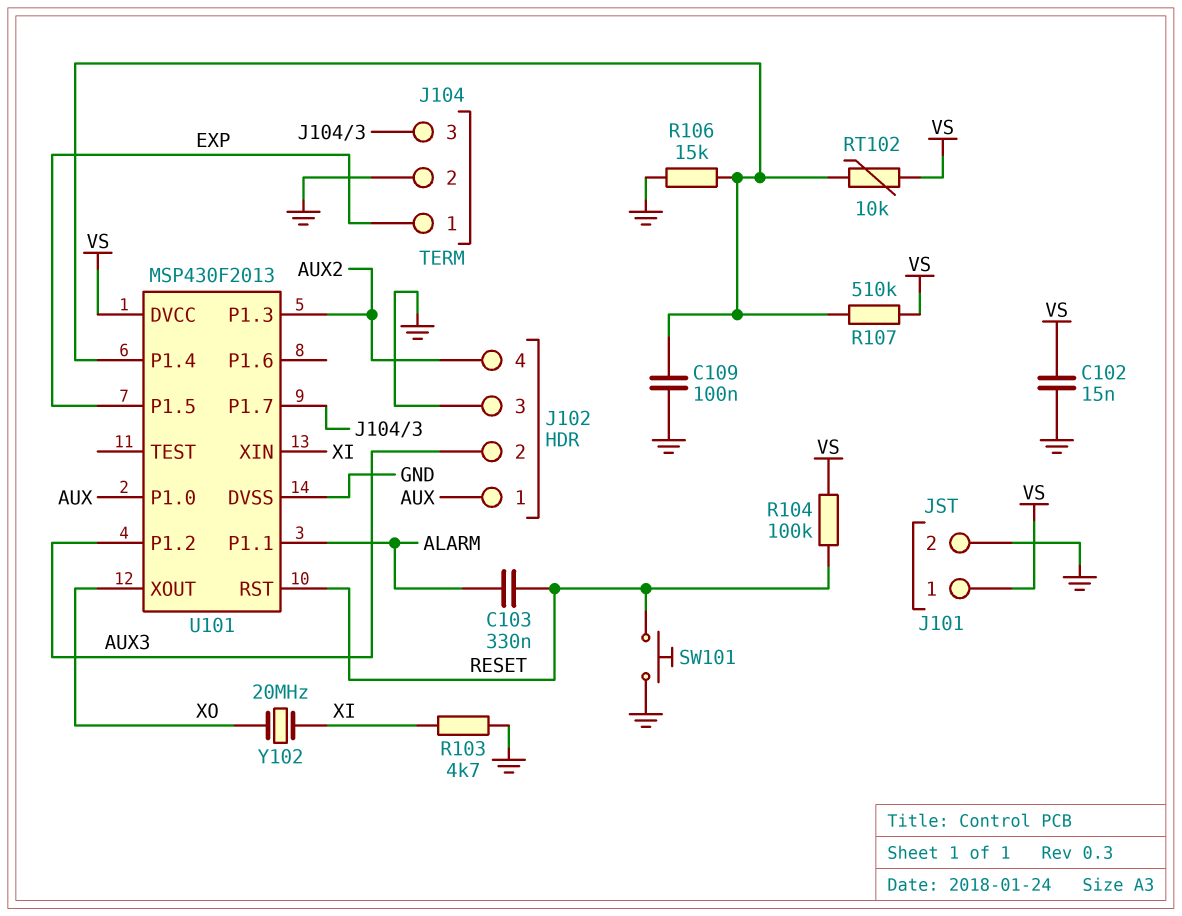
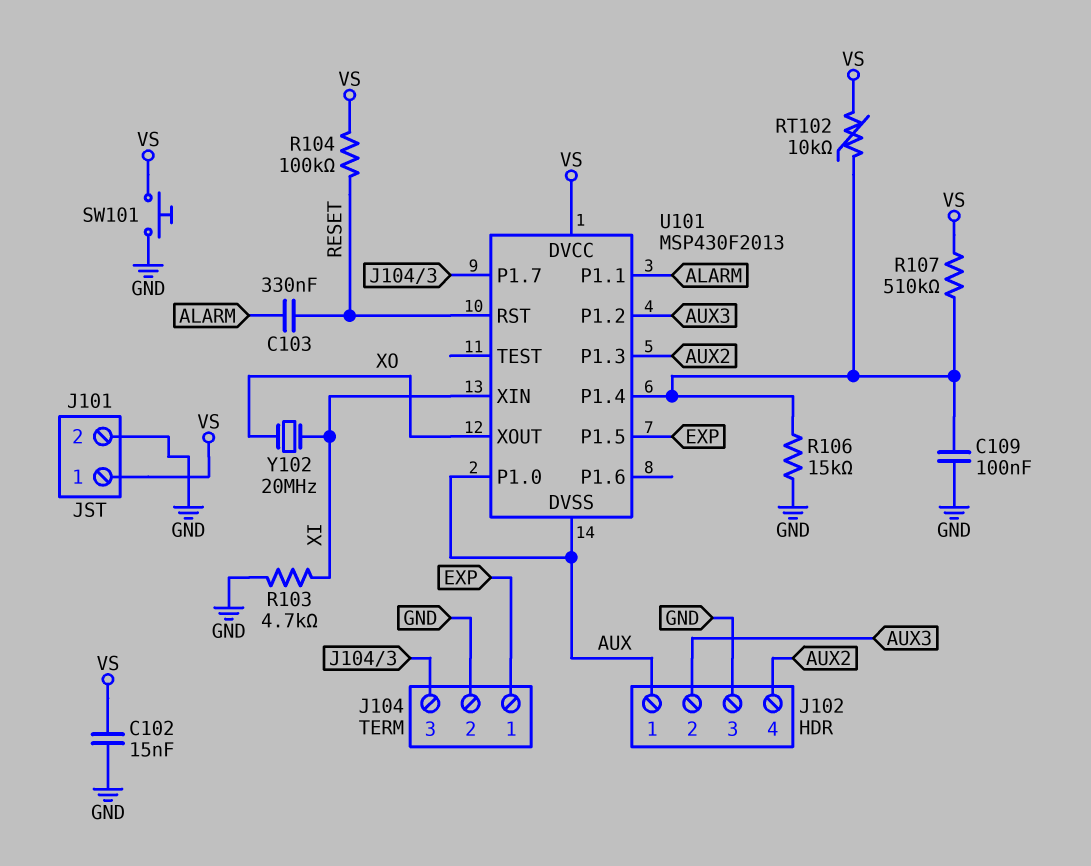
SW101: button (GND, RESET) -> button (GND, VS)
U101 pin DVSS: GND -> AUX

